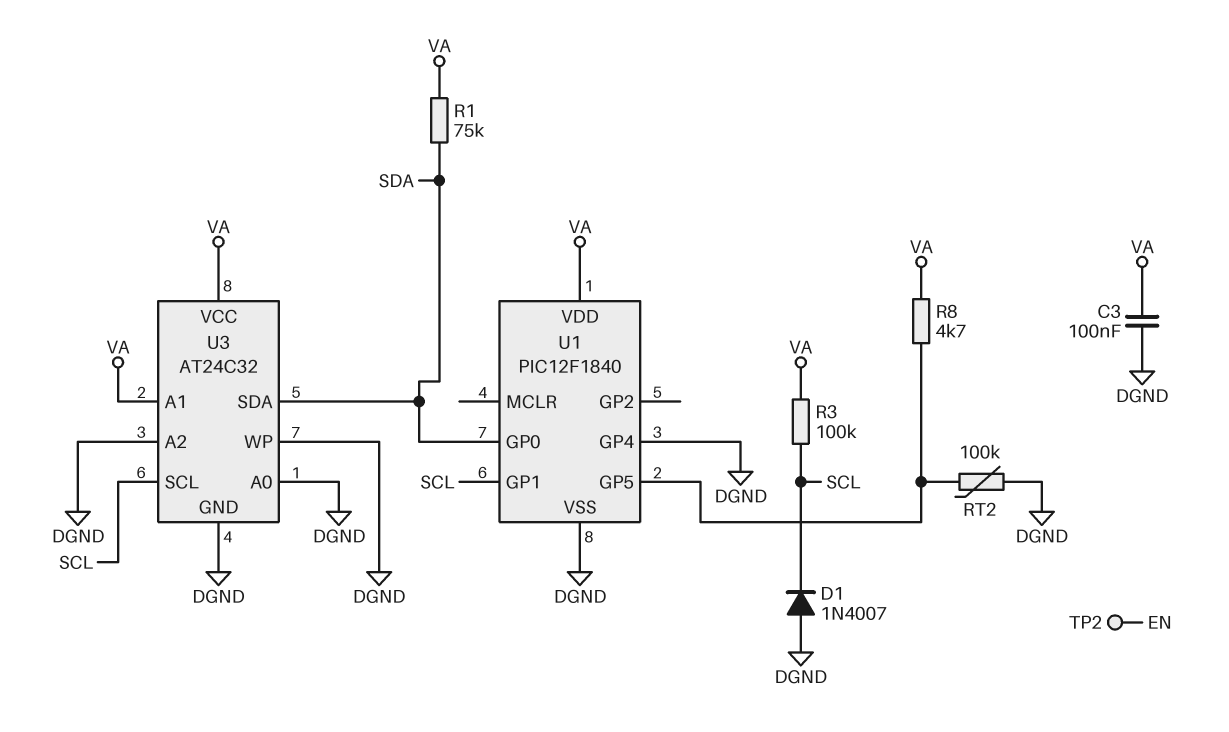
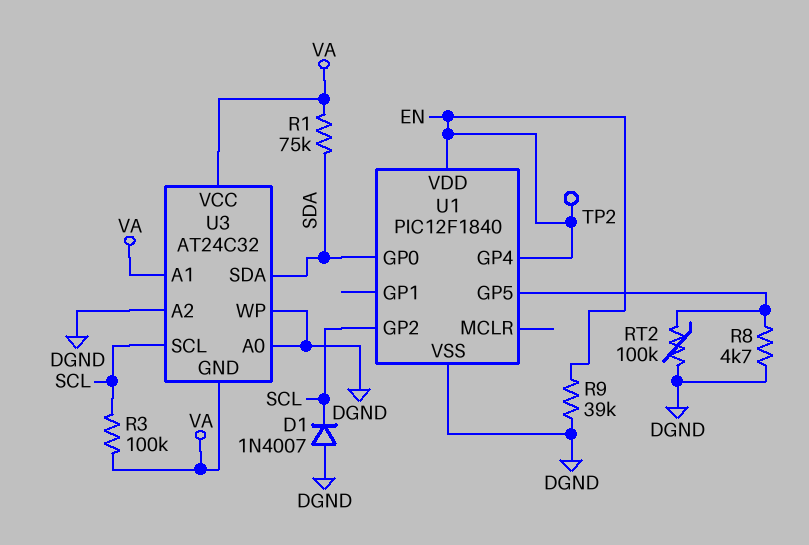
C3: 100nF (DGND, VA) -> none
R8: 4.7k (U1/GP5, VA) -> 4.7k (DGND, U1/GP5)
R9: none -> 39k (DGND, EN)
U1 pin GP1: SCL -> none
U1 pin GP2: none -> SCL
U1 pin GP4: DGND -> EN
U1 pin VDD: VA -> EN
U3 pin GND: DGND -> VA

